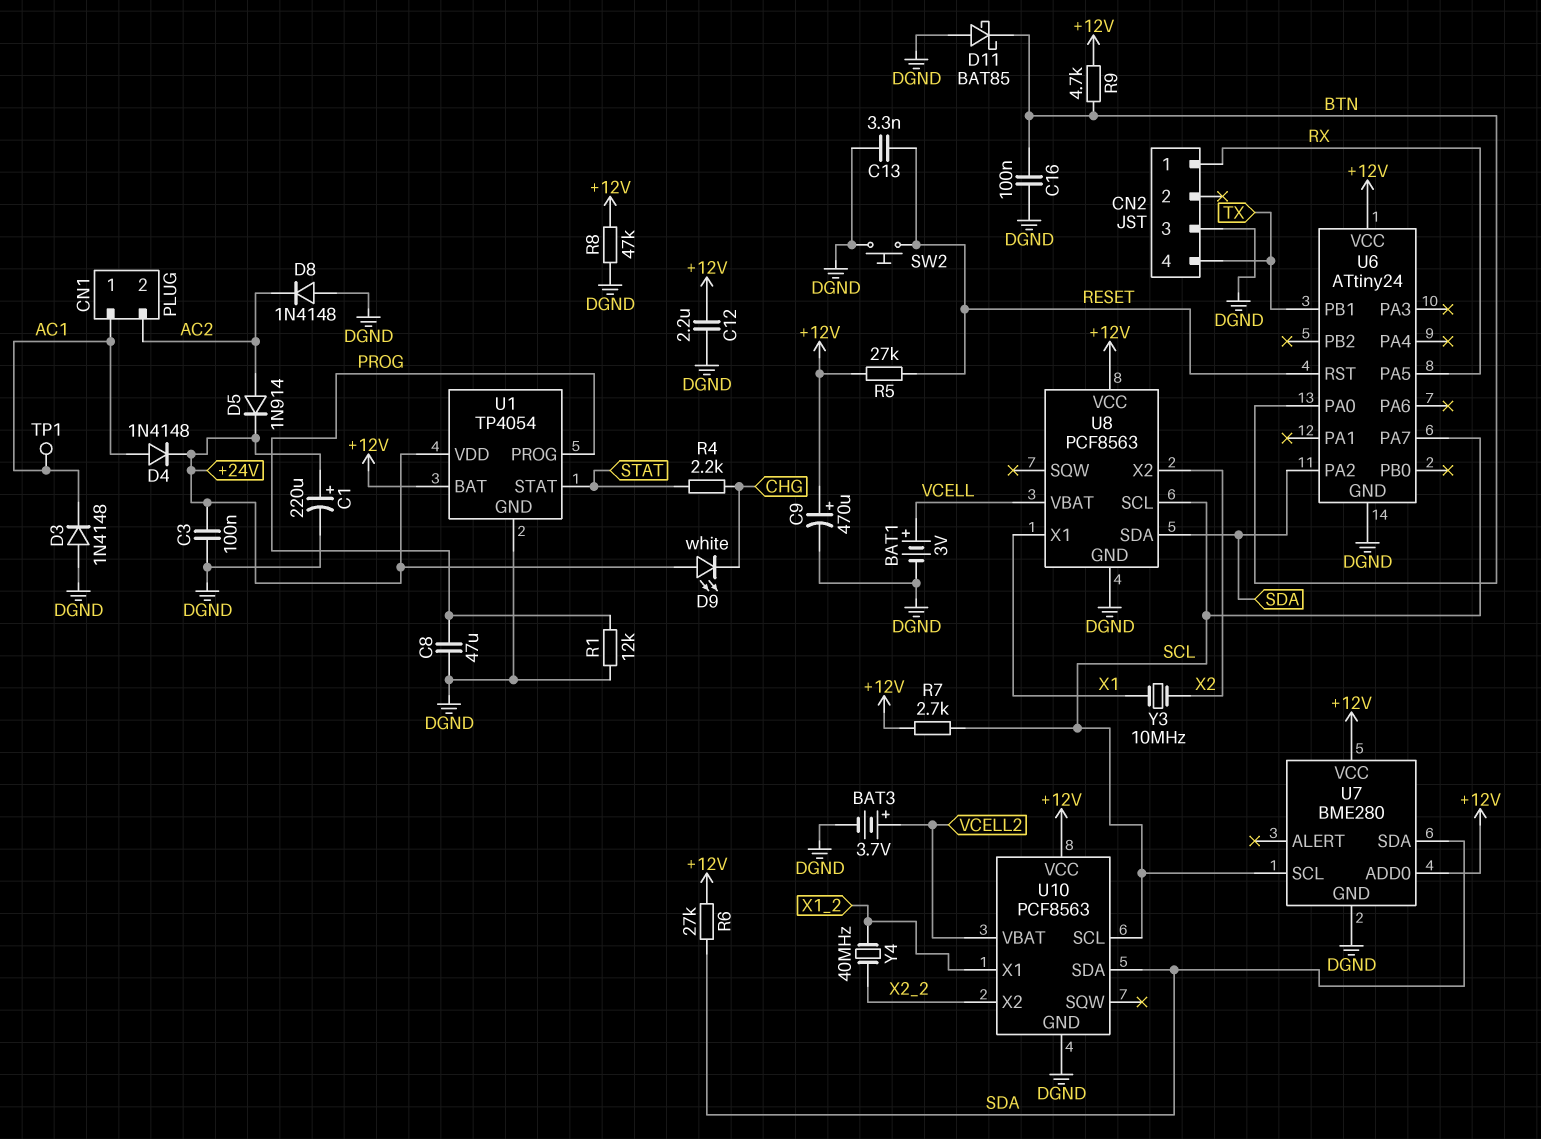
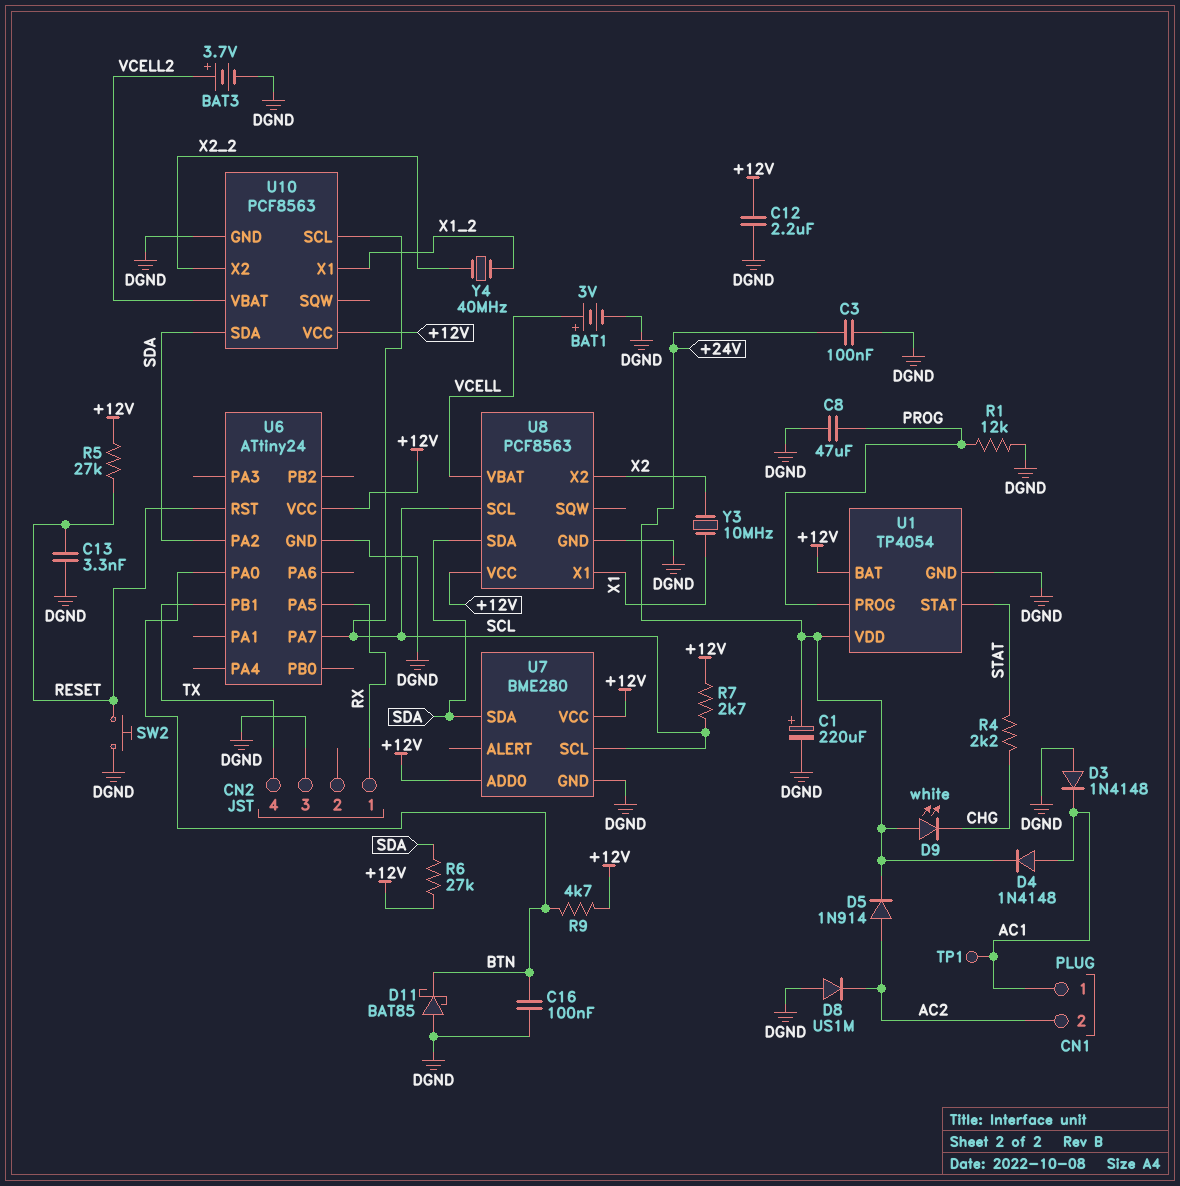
C9: 470uF (plus +12V, minus DGND) -> none
D8: diode 1N4148 (A DGND, K AC2) -> diode US1M (A DGND, K AC2)
R8: 47k (+12V, DGND) -> none

